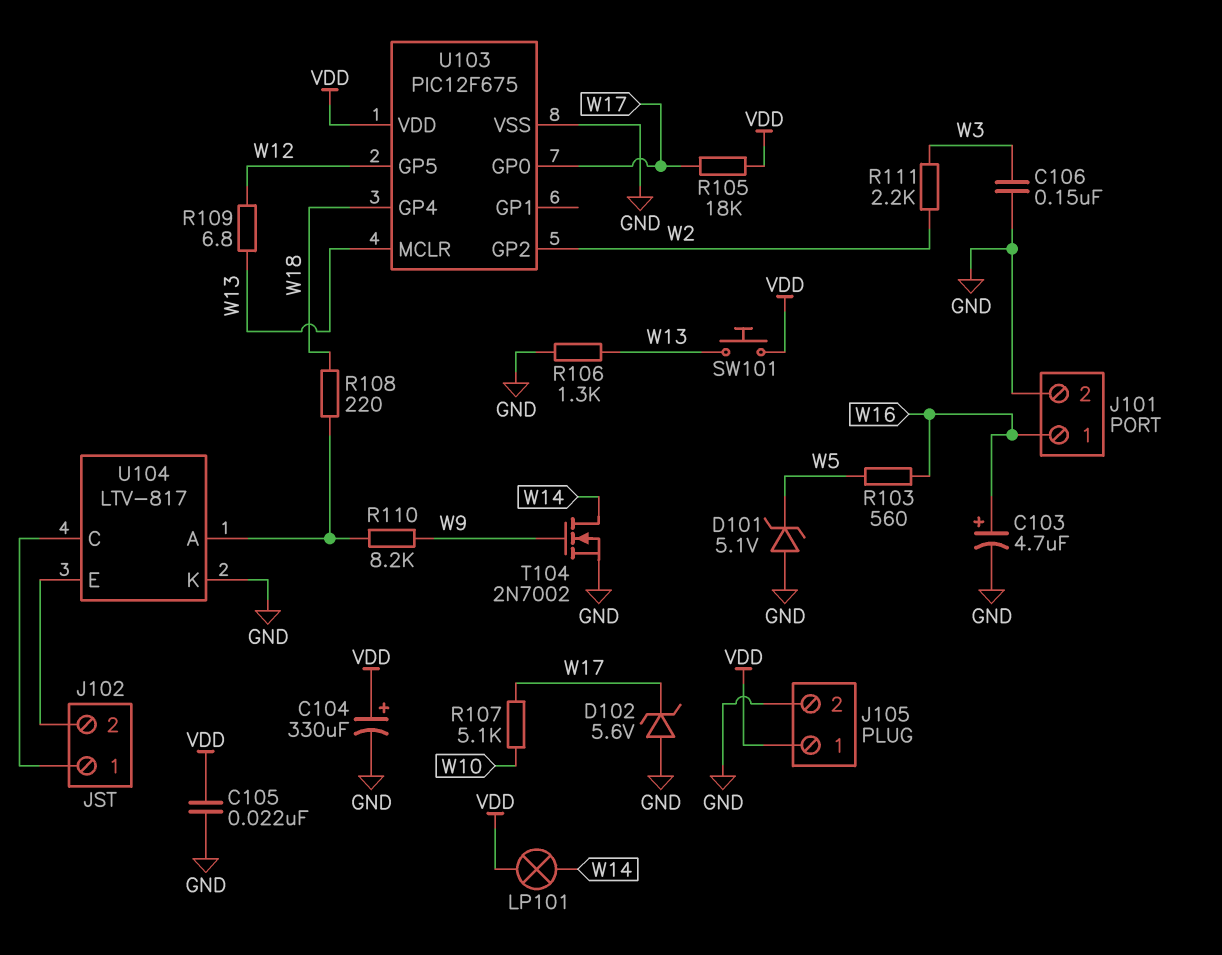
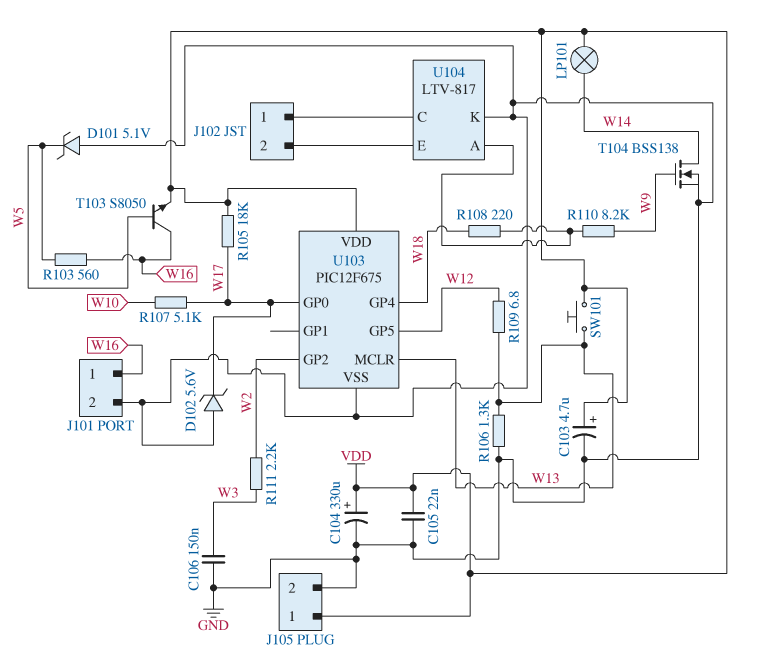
C103: 4.7uF (plus W16, minus GND) -> 4.7uF (plus VDD, minus GND)
T103: none -> NPN S8050 (B W5, C W16, E VDD)
T104: NMOS 2N7002 (G W9, D W14, S GND) -> NMOS BSS138 (G W9, D W14, S GND)

